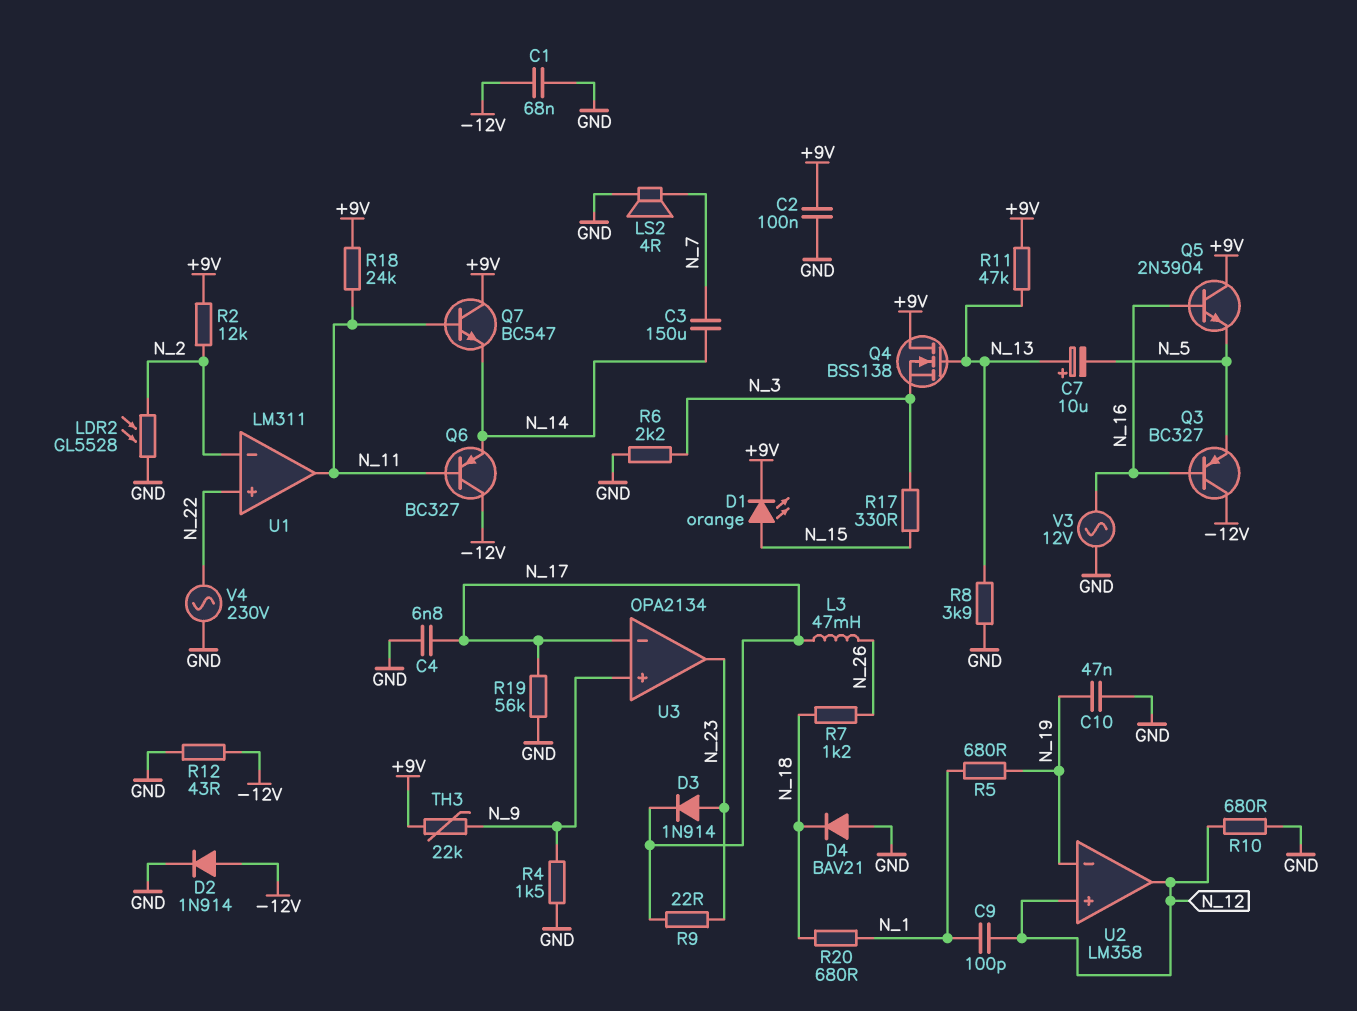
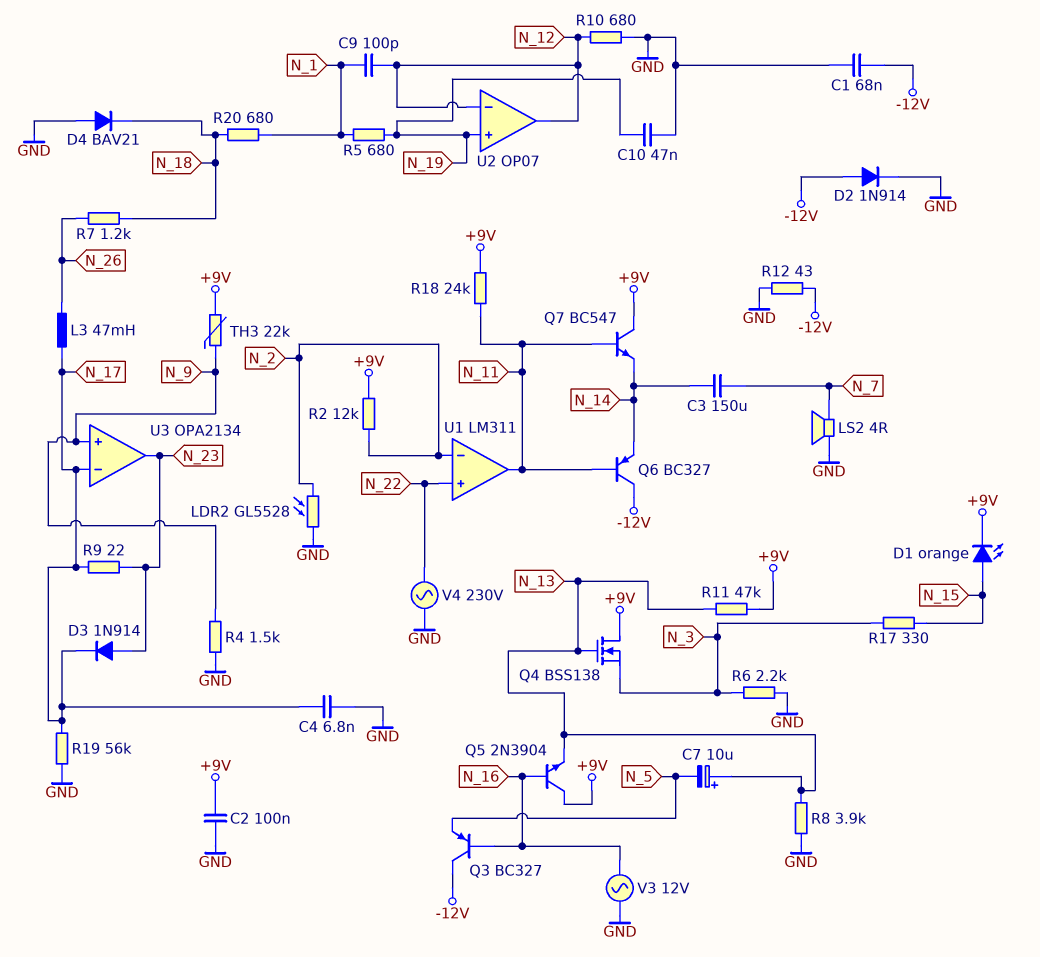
Q5: NPN 2N3904 (B N_16, C +9V, E N_5) -> NPN 2N3904 (B N_16, C +9V, E N_13)
U2: LM358 -> OP07
U2 pin in+: N_12 -> N_19
U2 pin in-: N_19 -> N_12

